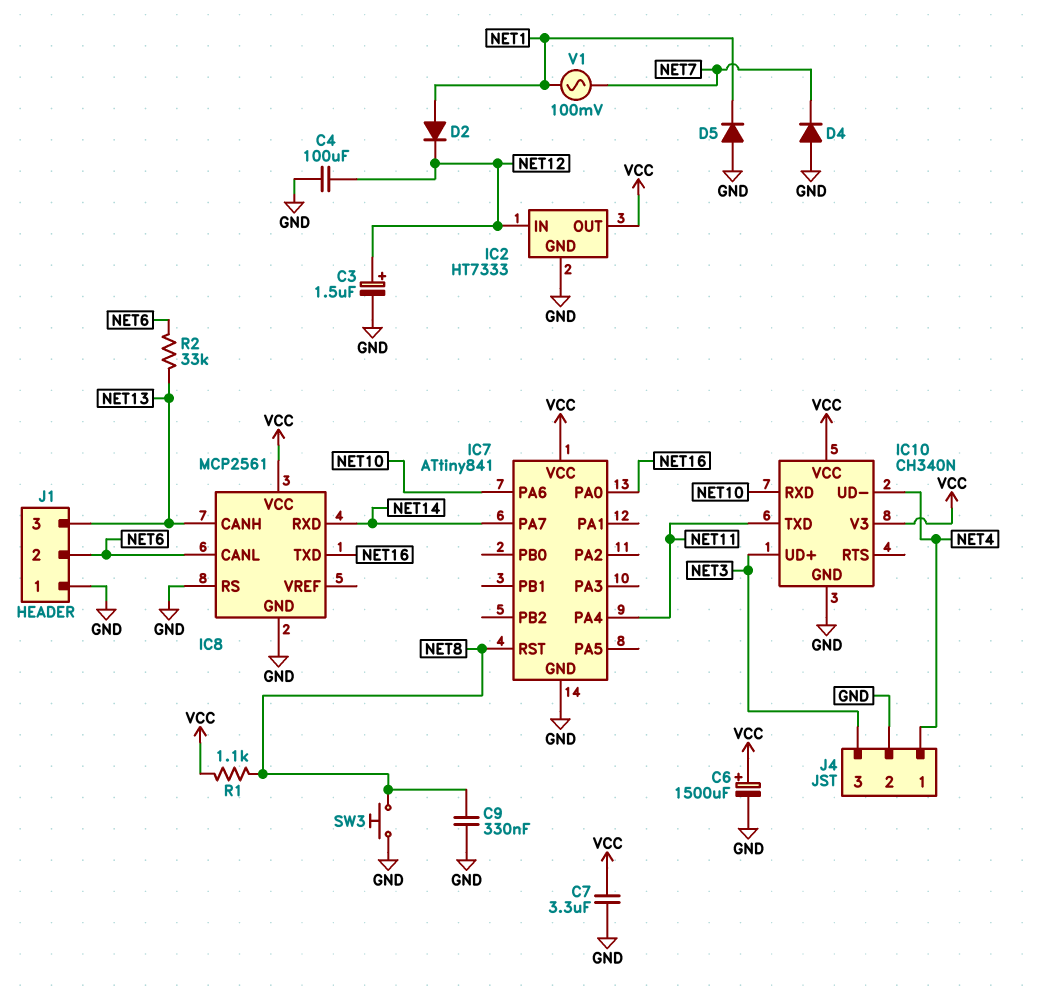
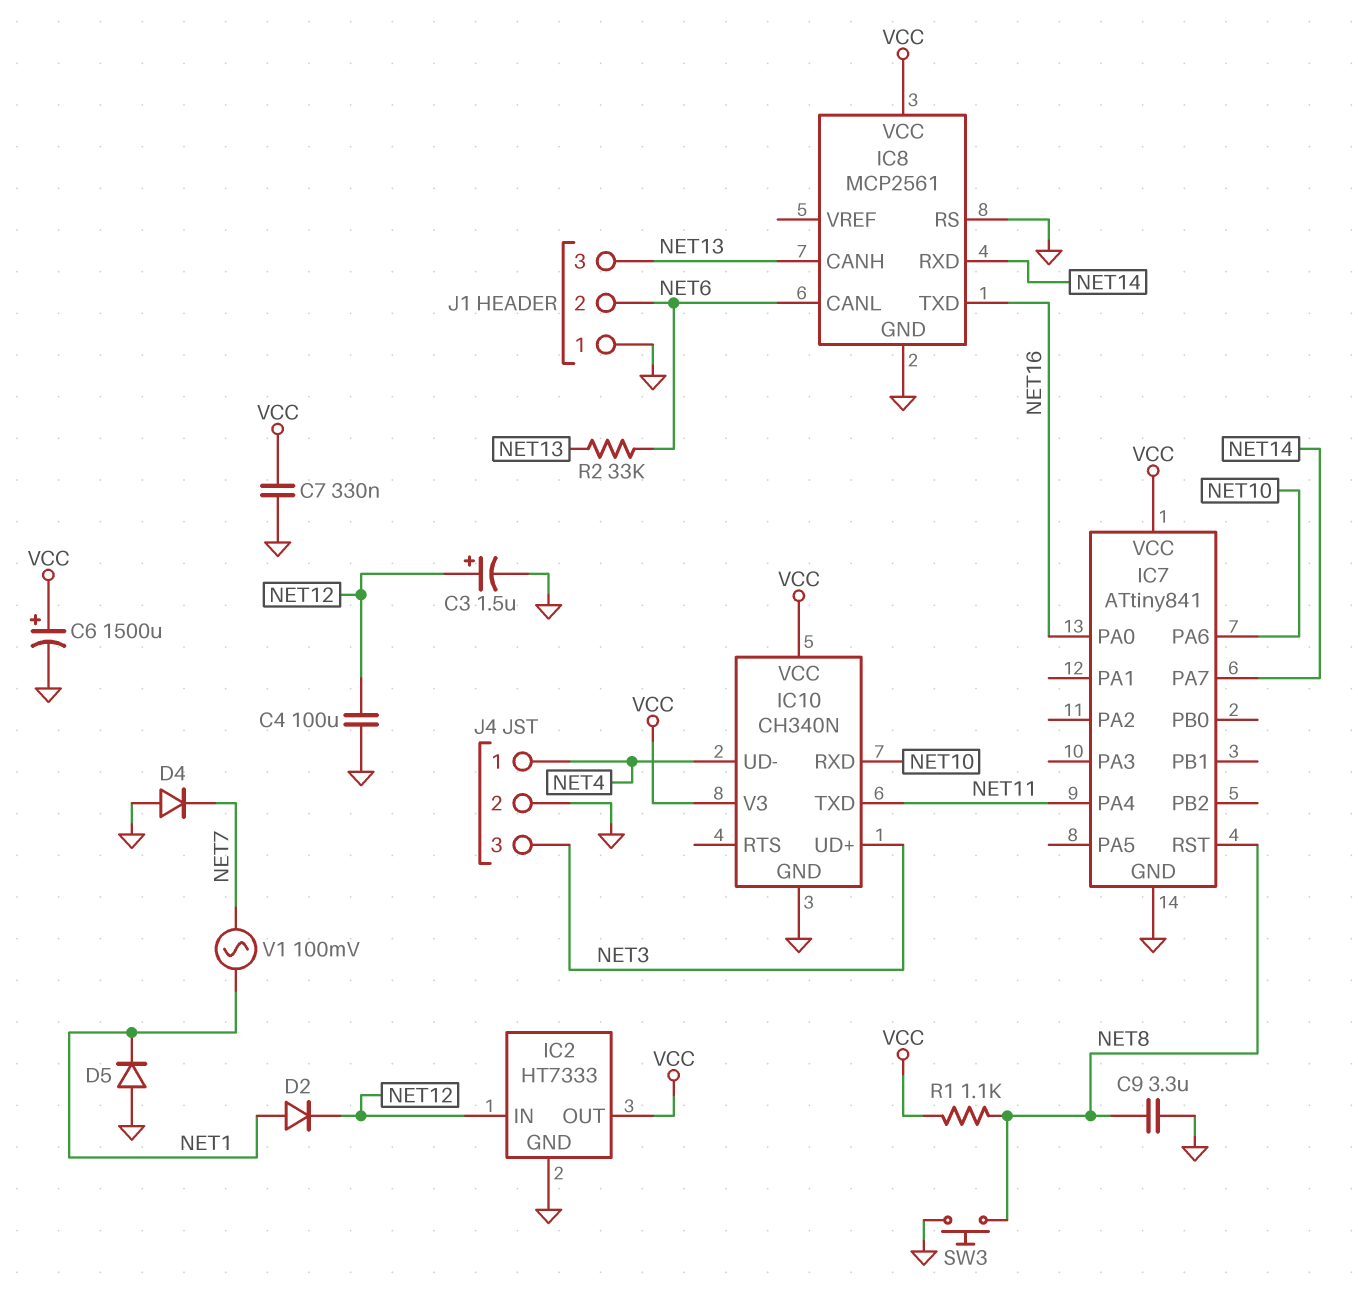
C7: 3.3uF (GND, VCC) -> 330nF (GND, VCC)
C9: 330nF (GND, NET8) -> 3.3uF (GND, NET8)

